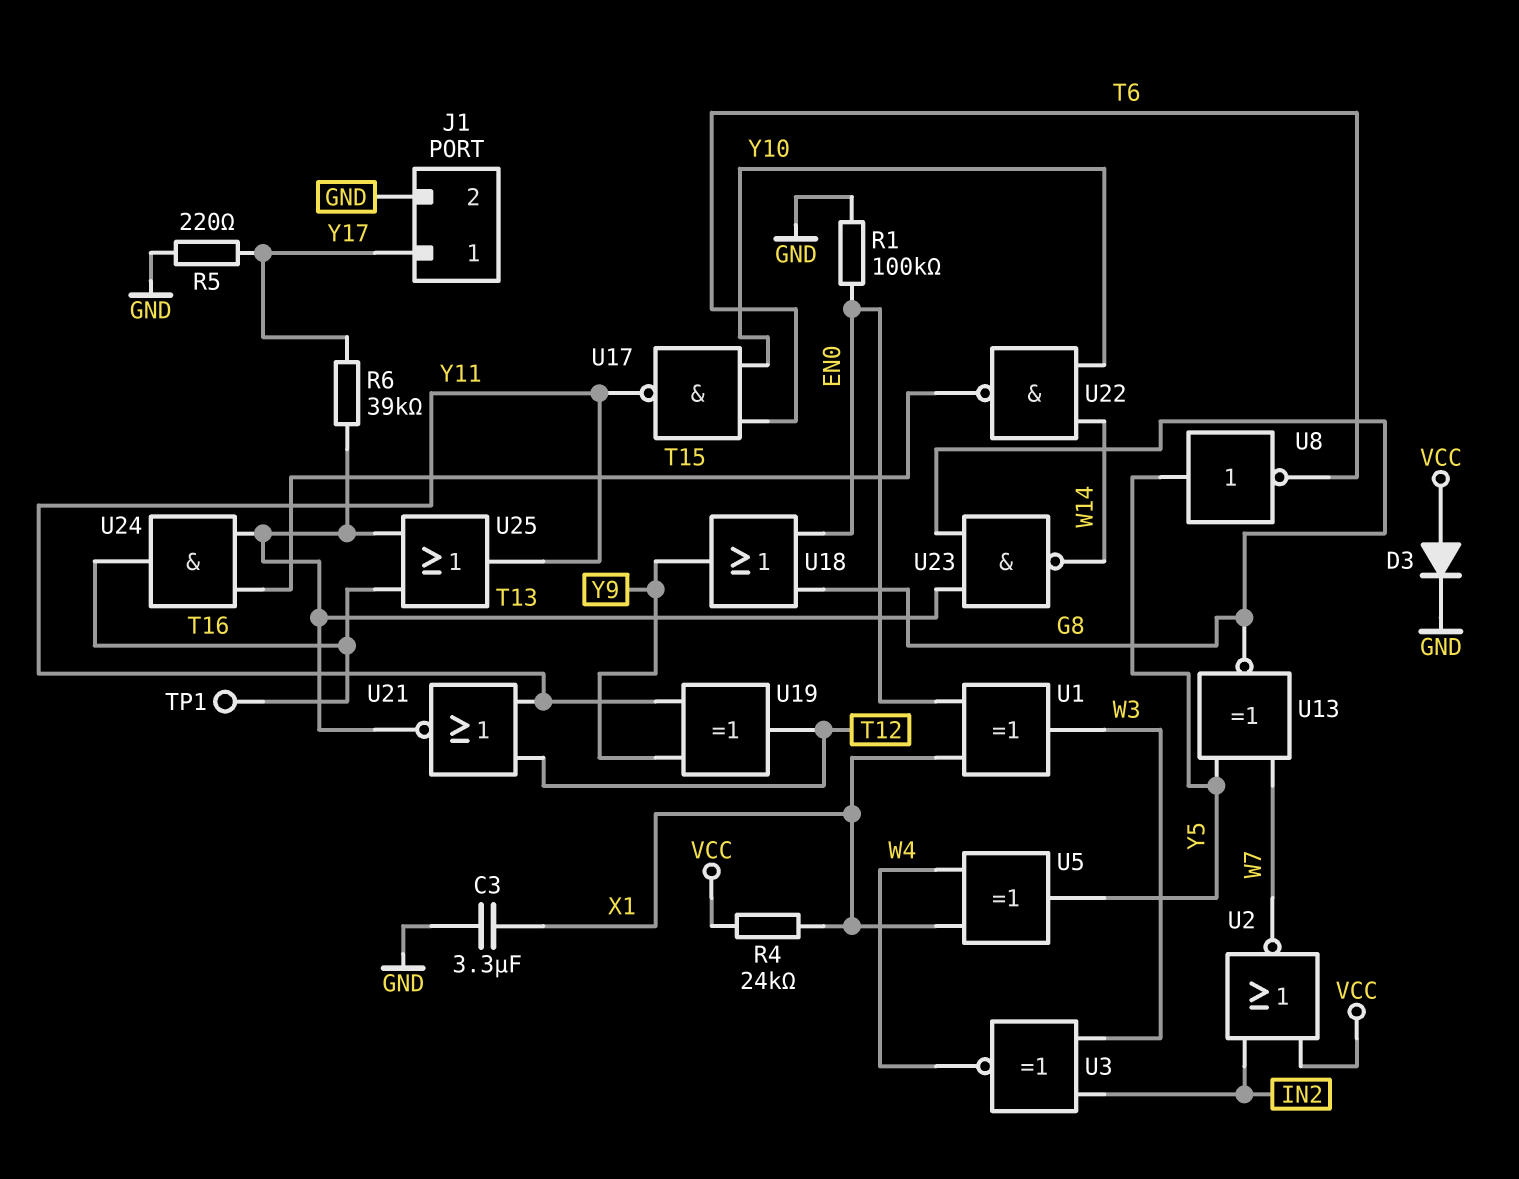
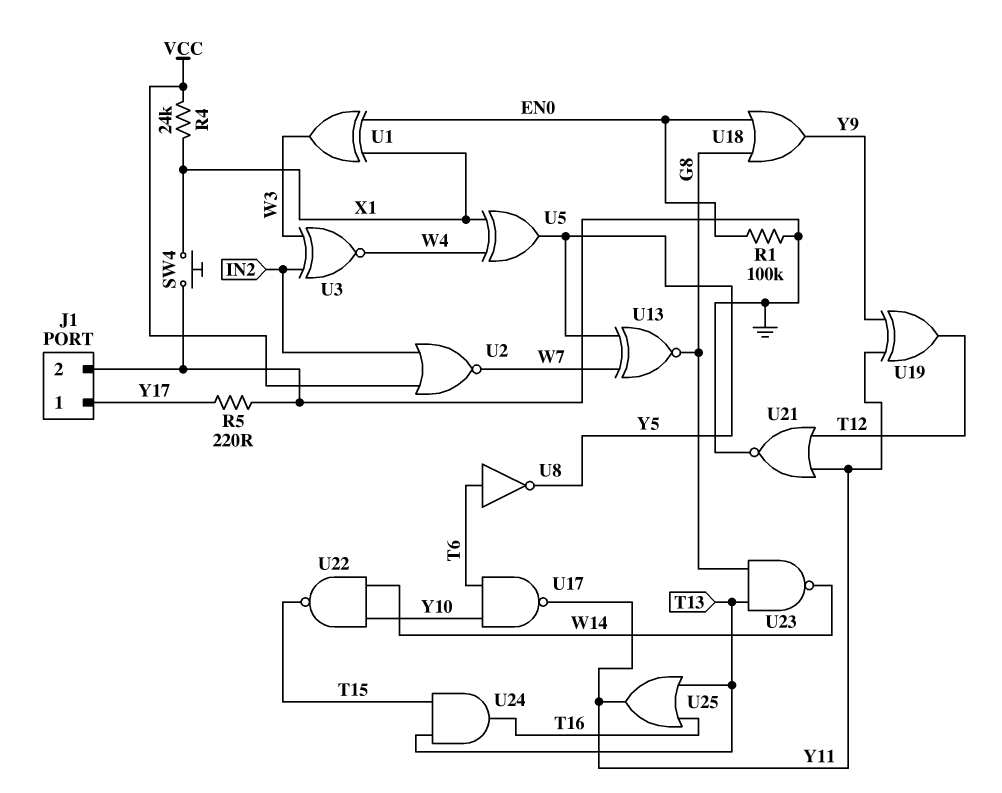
C3: 3.3uF (GND, X1) -> none
D3: diode (A VCC, K GND) -> none
R6: 39k (T13, Y17) -> none
SW4: none -> button (GND, X1)
TP1: test point (T16) -> none
U8: NOT (in Y5, out T6) -> NOT (in T6, out Y5)
U21: NOR (in T12, in Y11, out T13) -> NOR (in T12, in Y11, out GND)

